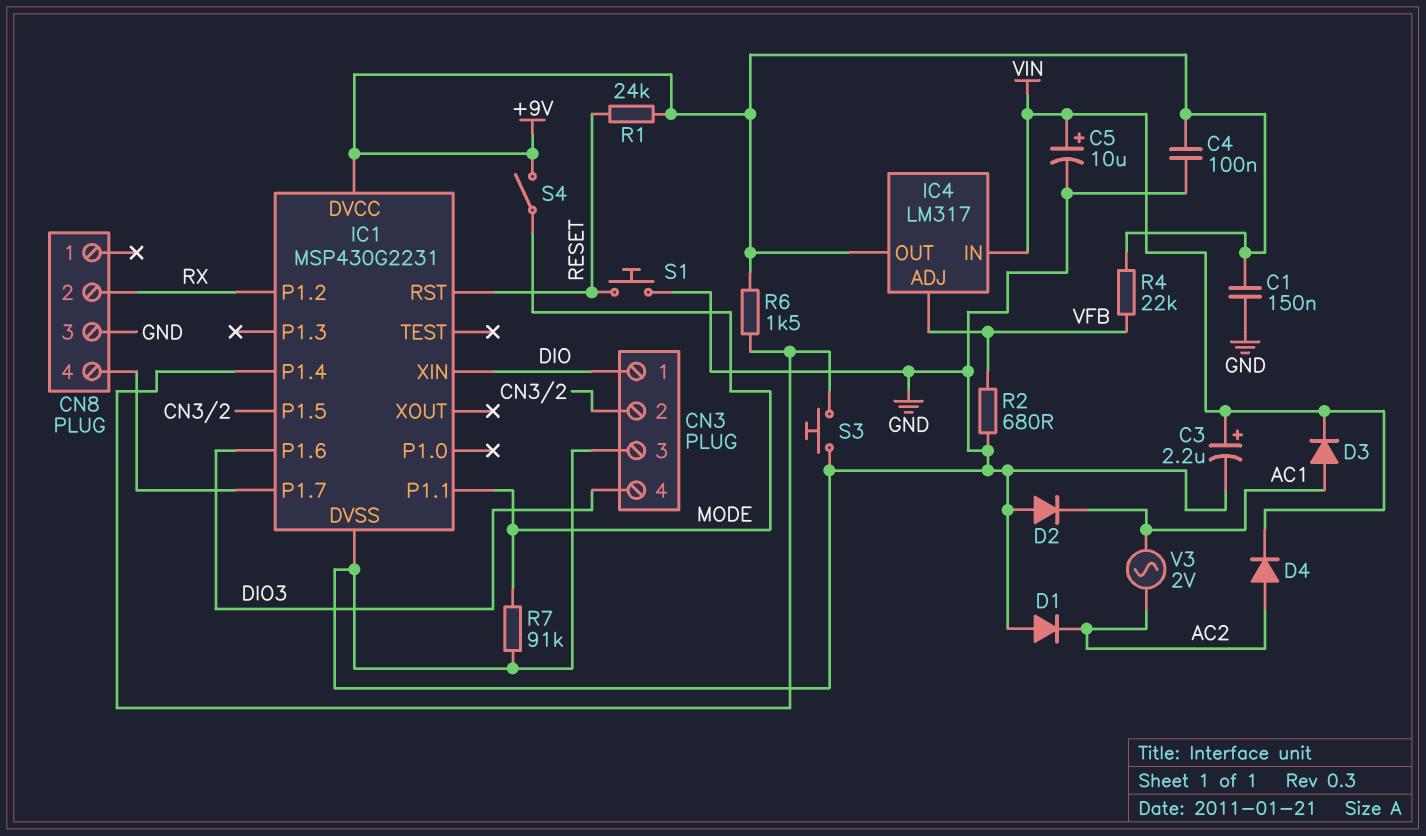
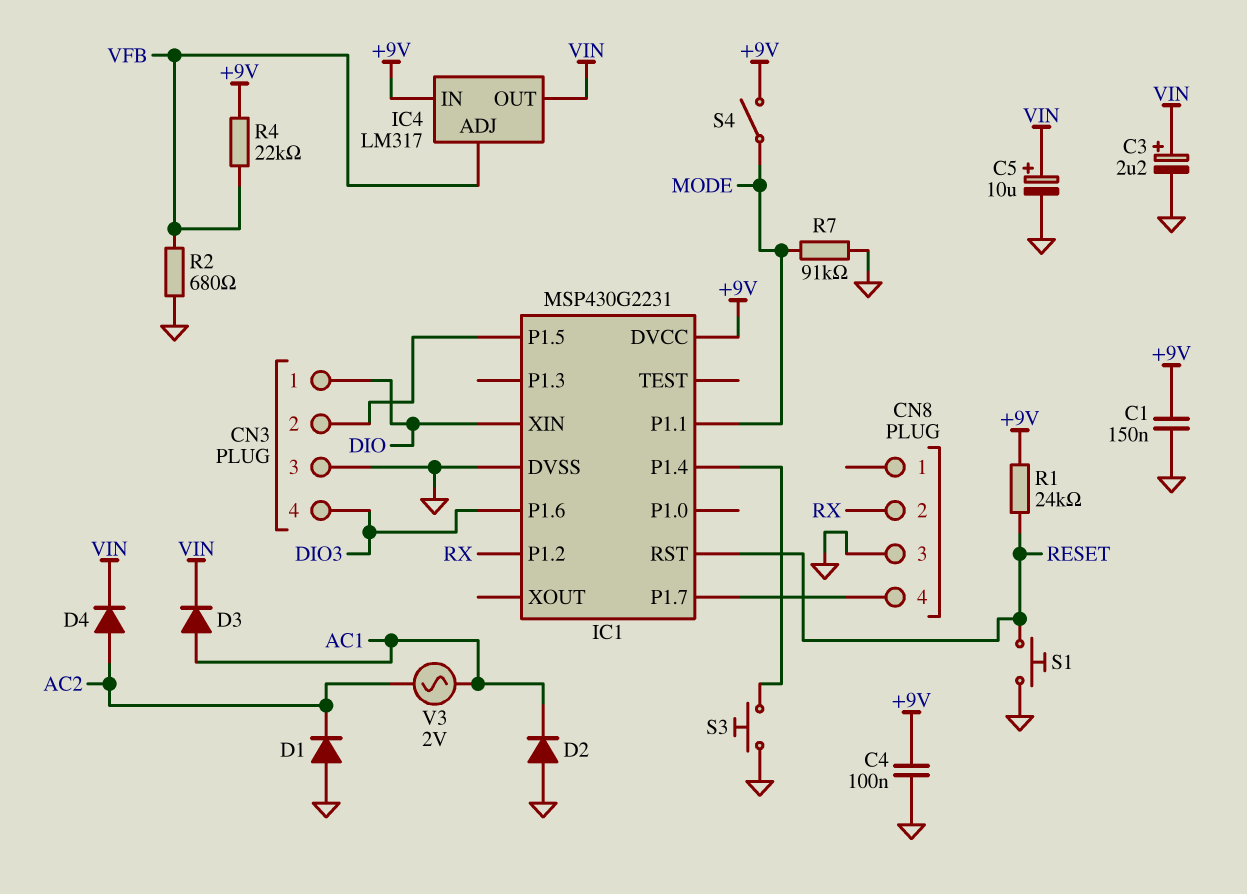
IC4 pin IN: VIN -> +9V
IC4 pin OUT: +9V -> VIN
R6: 1.5k (+9V, IC1/P1.4) -> none

